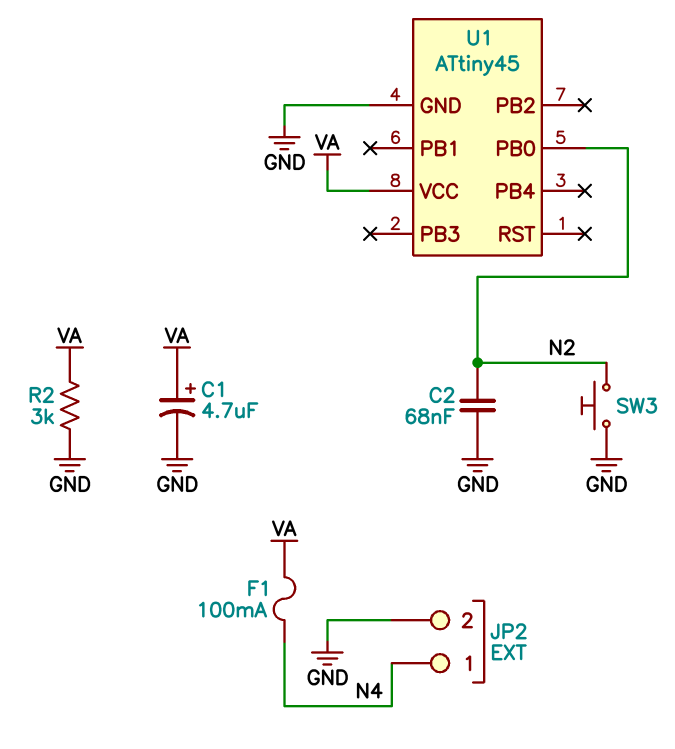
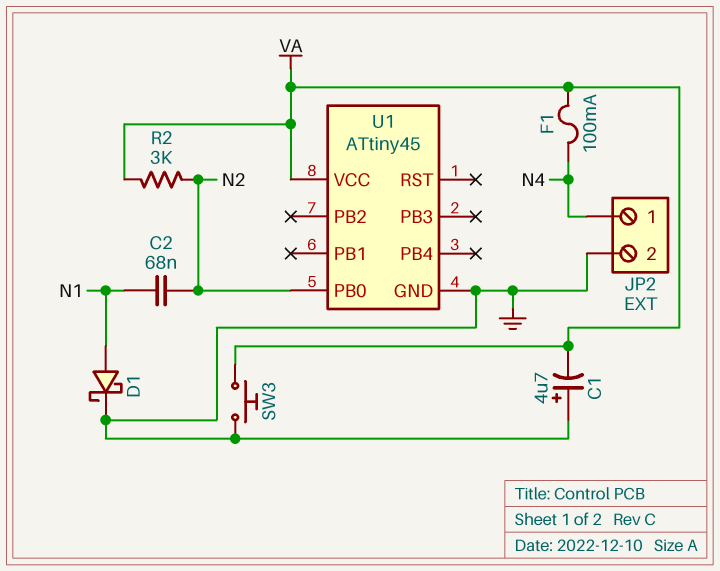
C1: 4.7uF (plus VA, minus GND) -> 4.7uF (plus GND, minus VA)
C2: 68nF (GND, N2) -> 68nF (N1, N2)
D1: none -> schottky (A N1, K GND)
R2: 3k (GND, VA) -> 3k (N2, VA)
SW3: button (GND, N2) -> button (GND, VA)

